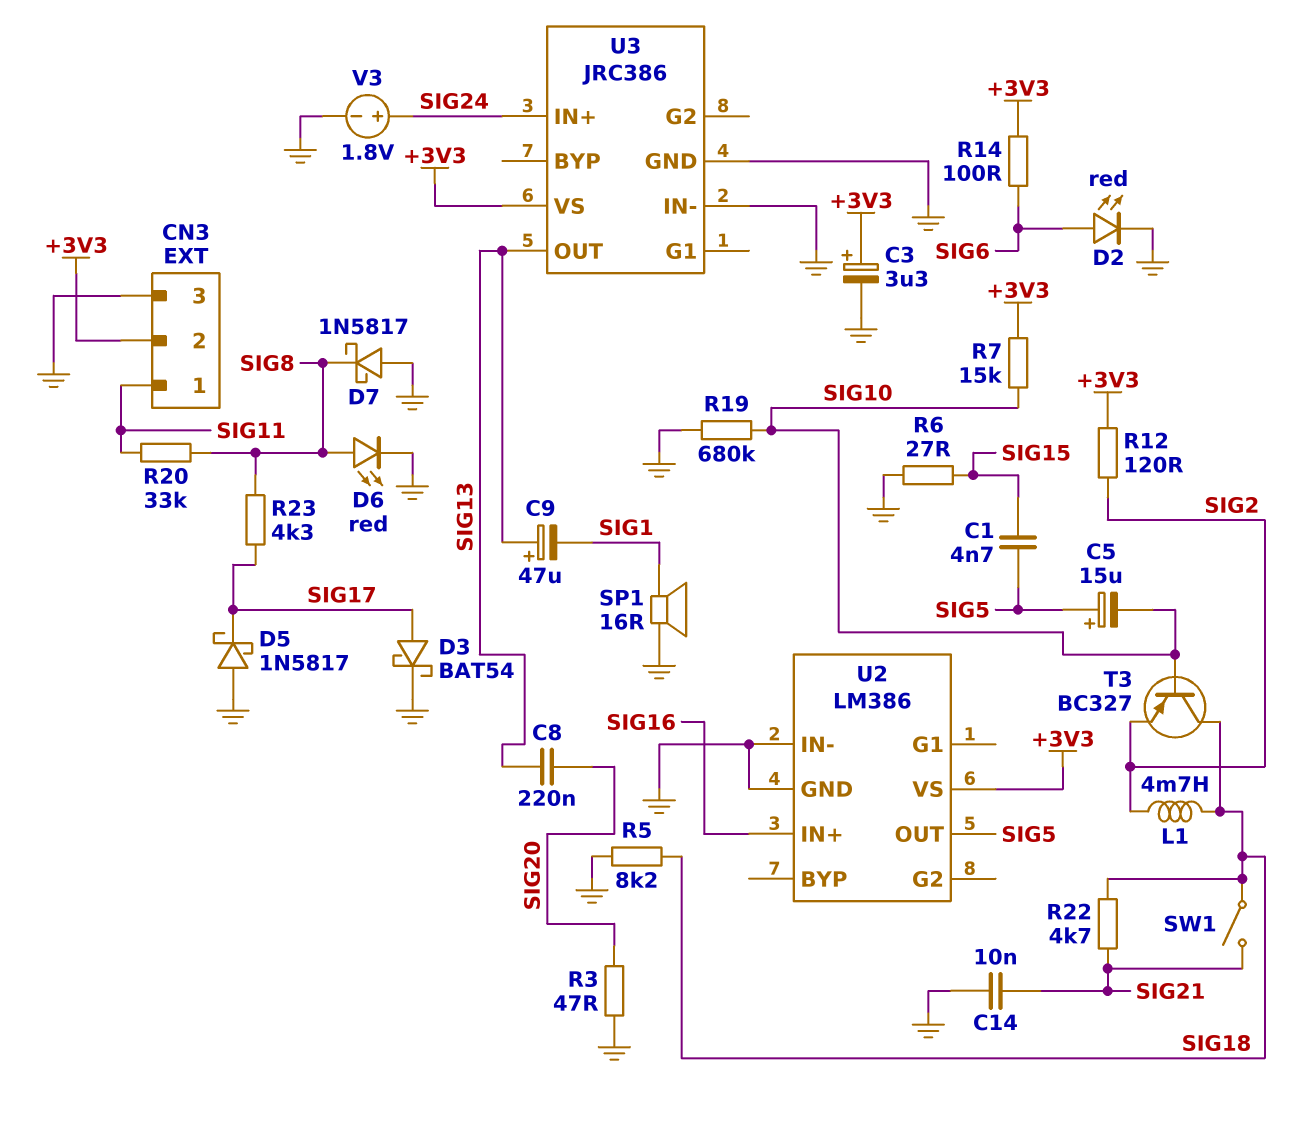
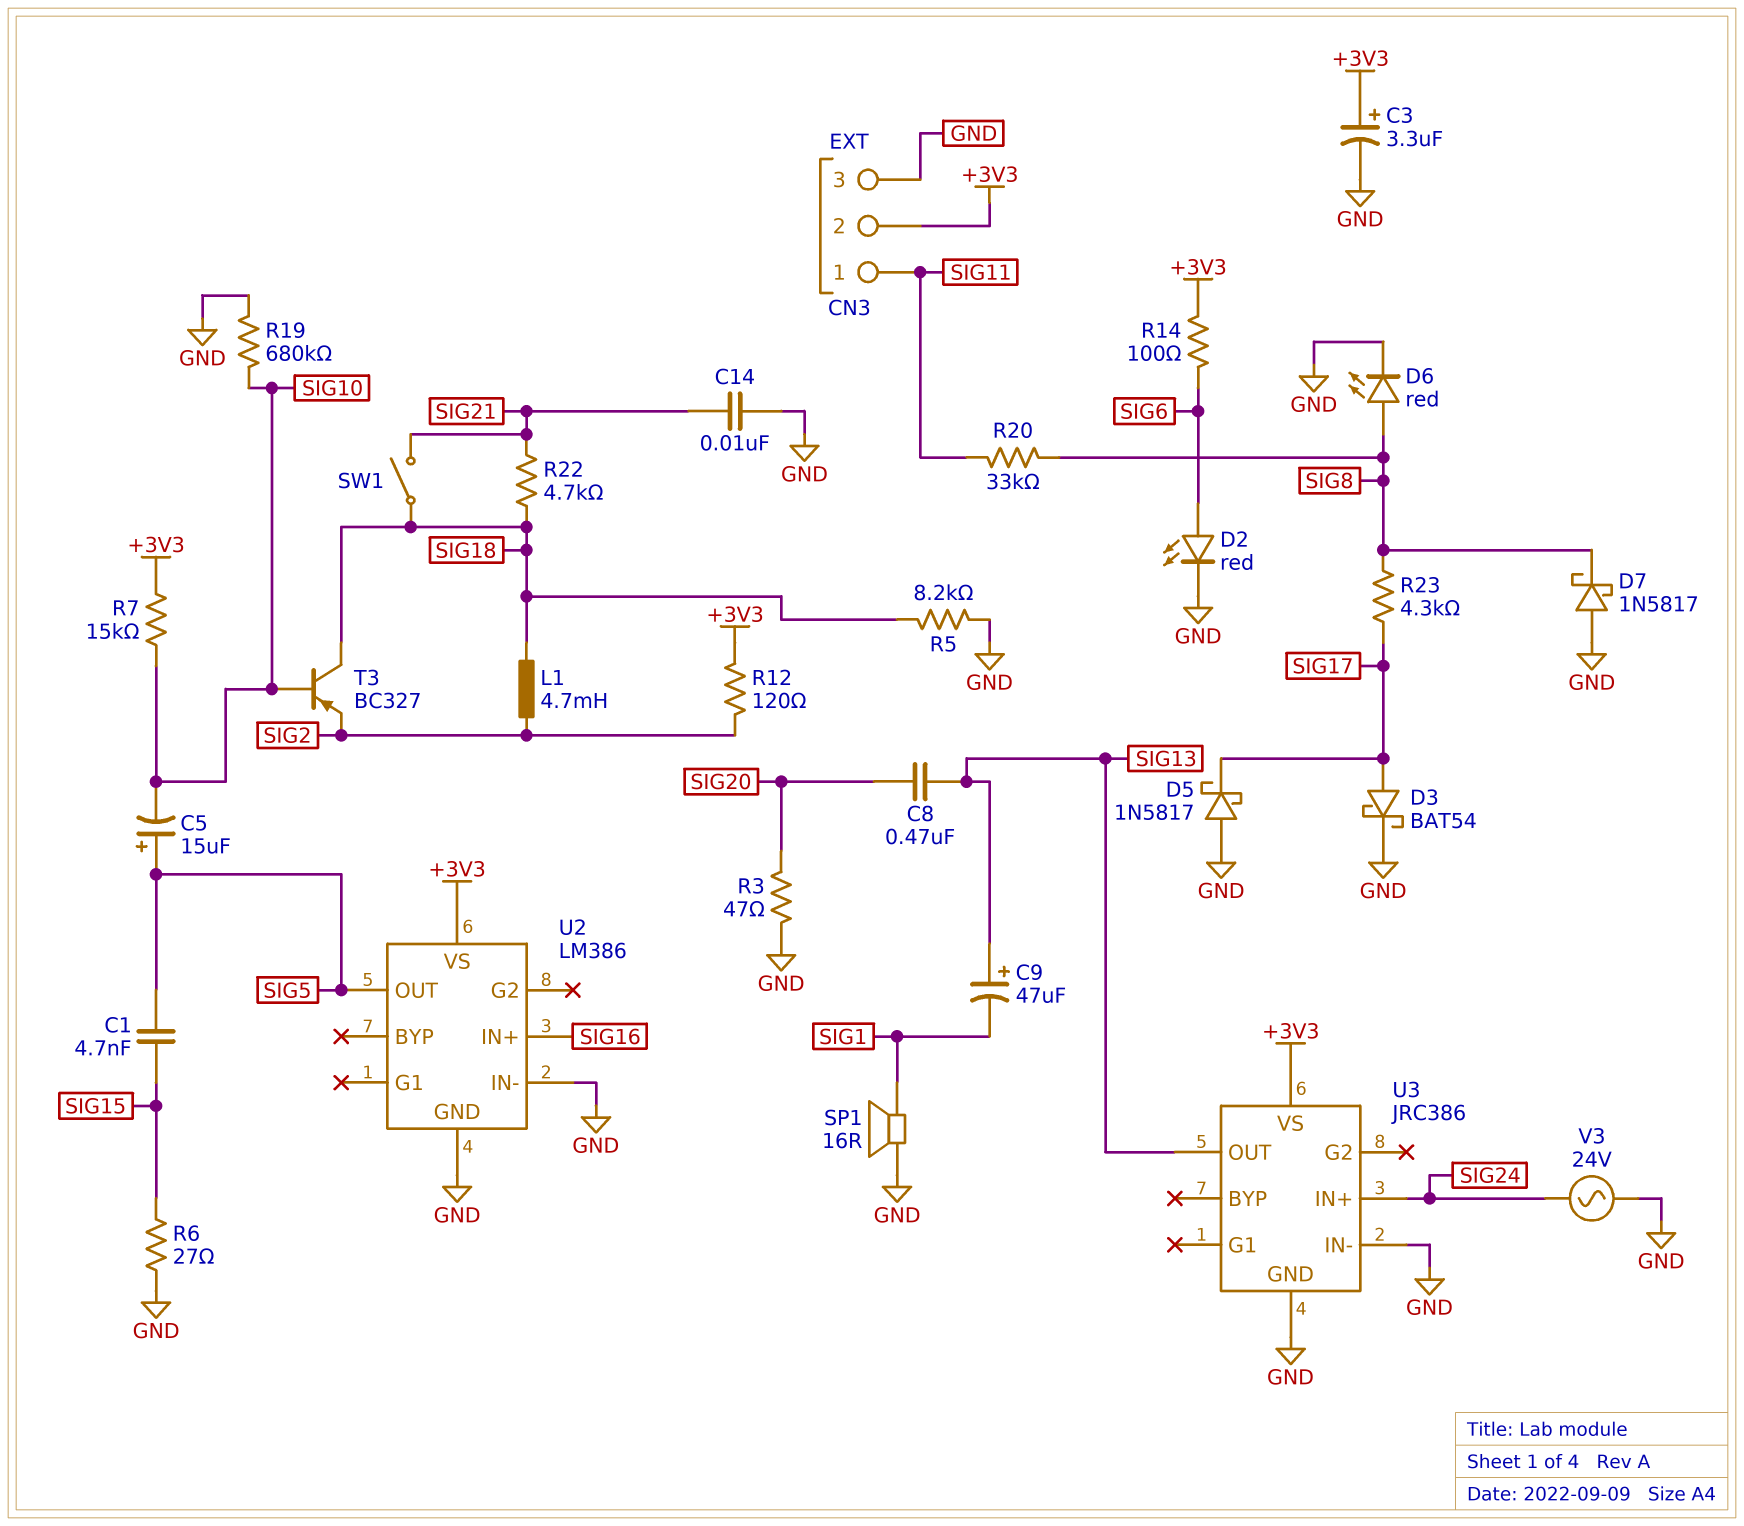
C8: 220nF (SIG13, SIG20) -> 470nF (SIG13, SIG20)
V3: 1.8V (plus SIG24, minus GND) -> AC 24V (GND, SIG24)

